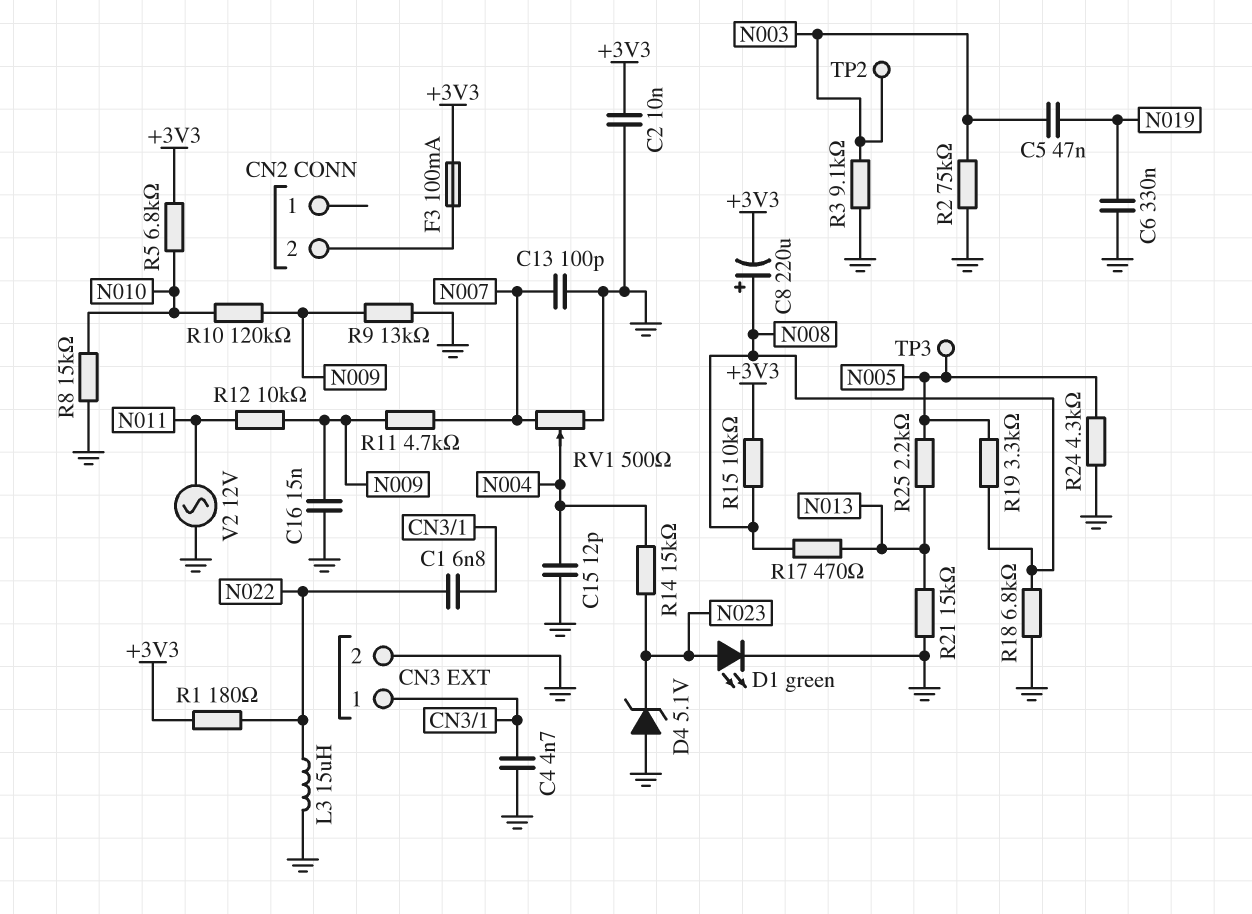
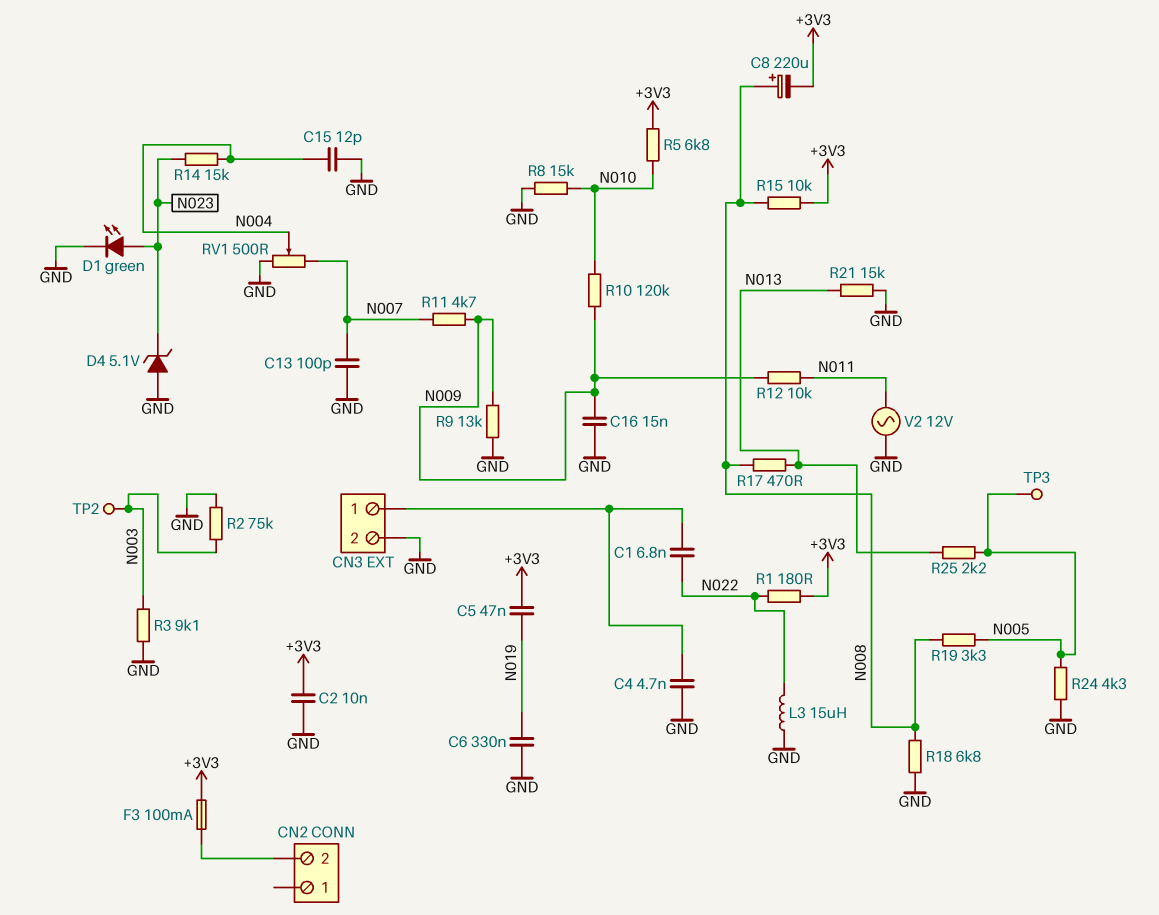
C5: 47nF (N003, N019) -> 47nF (+3V3, N019)

